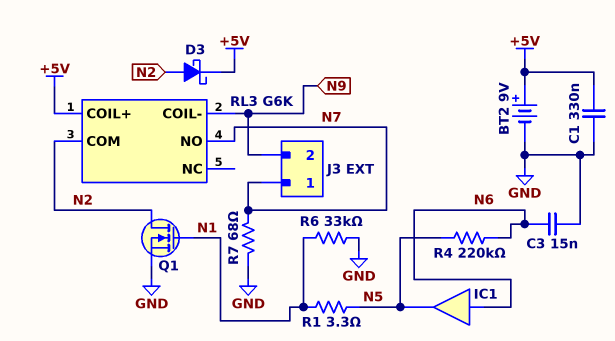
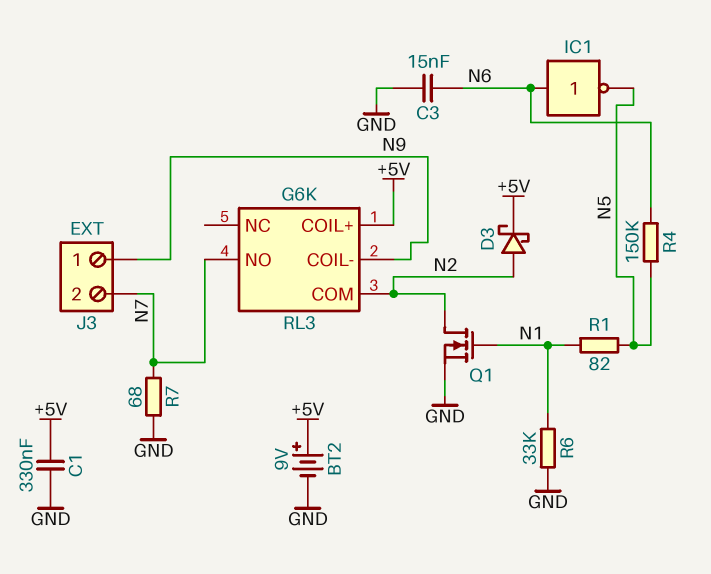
IC1: buffer (in N6, out N5) -> NOT (in N6, out N5)
J3 pin 1: N7 -> N9
J3 pin 2: N9 -> N7
R1: 3.3 (N1, N5) -> 82 (N1, N5)
R4: 220k (N5, N6) -> 150k (N5, N6)

